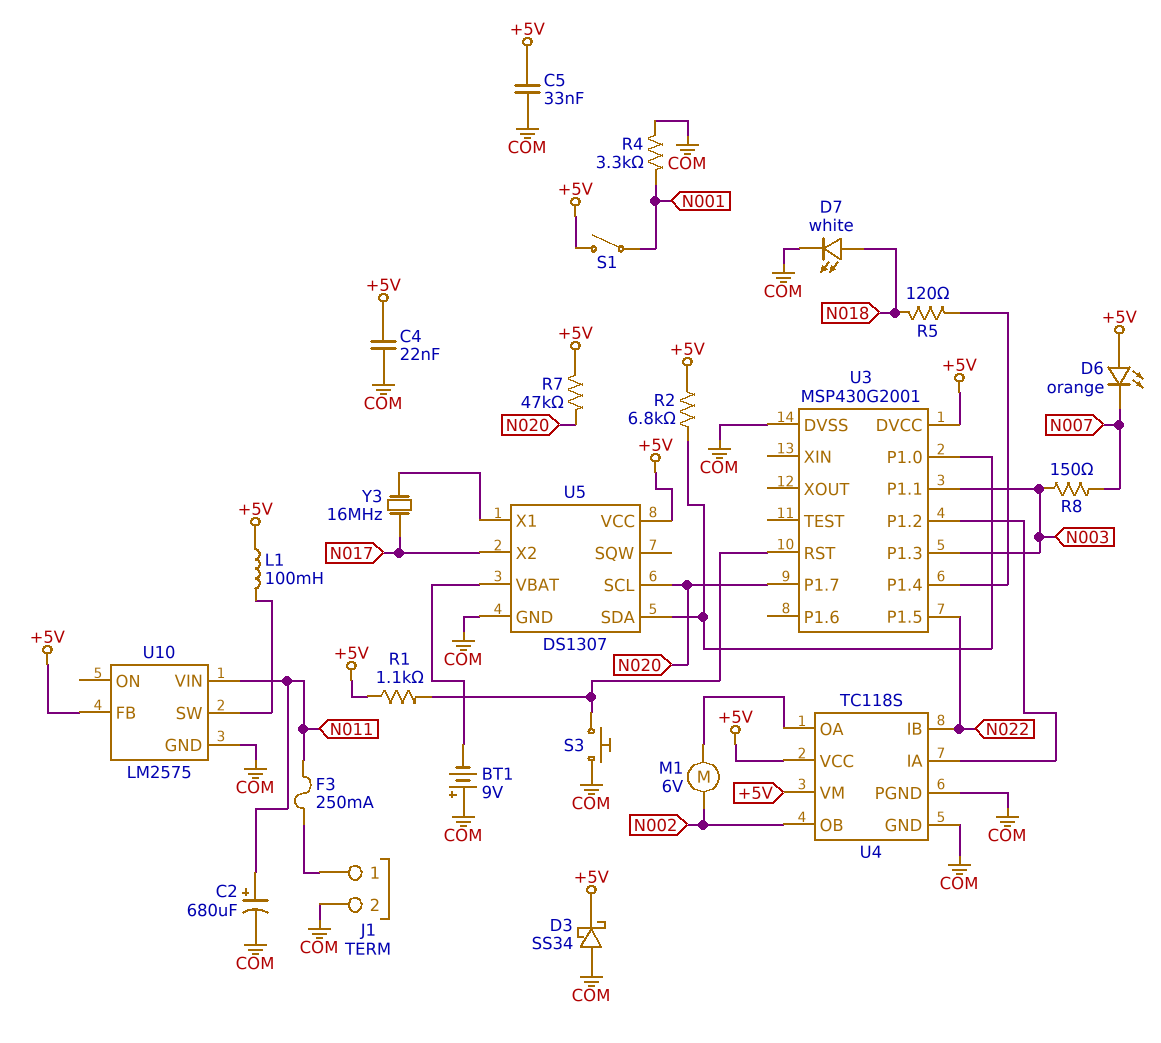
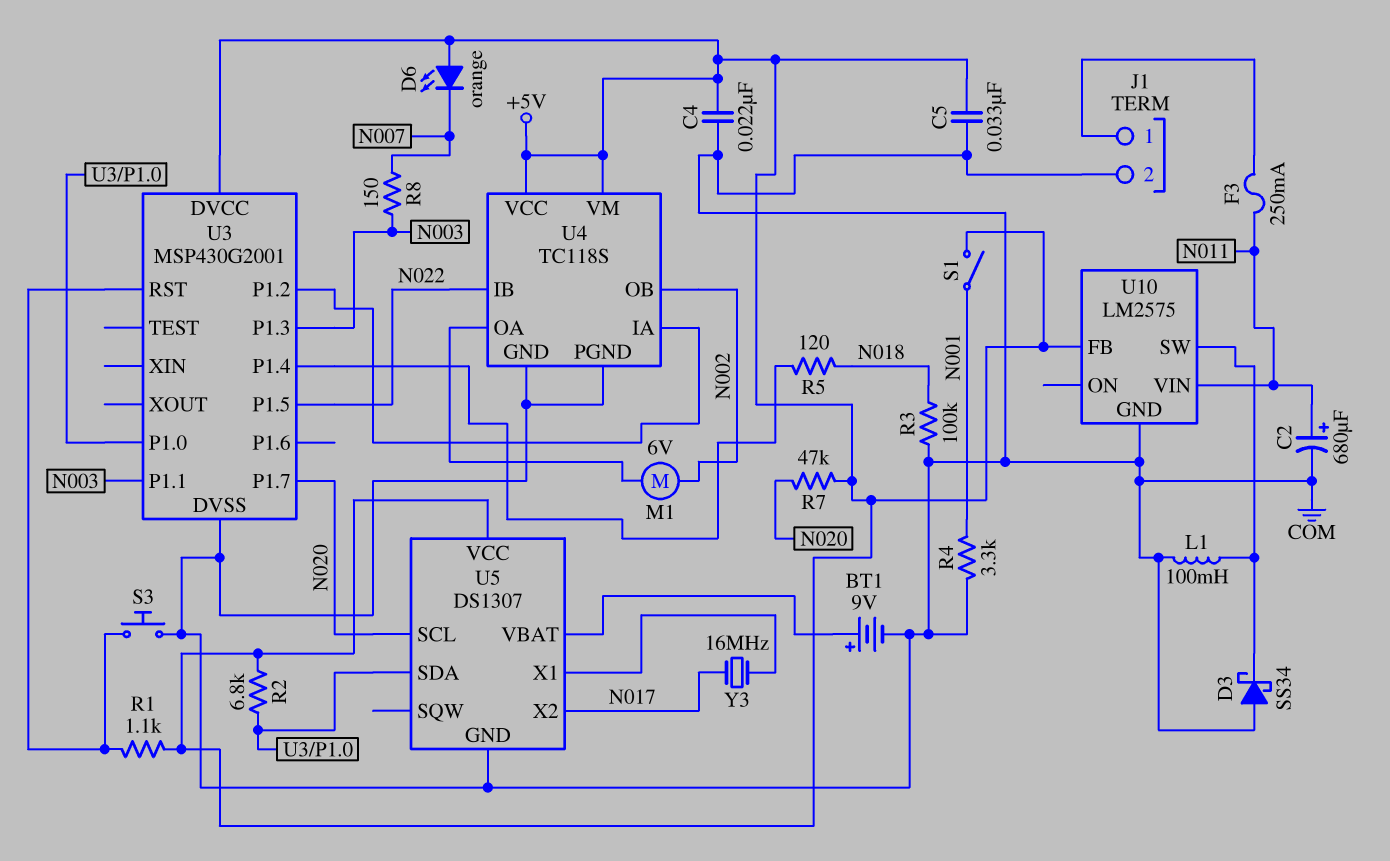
BT1: 9V (plus COM, minus U5/VBAT) -> 9V (plus U5/VBAT, minus COM)
D3: schottky SS34 (A COM, K +5V) -> schottky SS34 (A COM, K U10/SW)
D7: LED white (A N018, K COM) -> none
L1: 100mH (+5V, U10/SW) -> 100mH (COM, U10/SW)
R3: none -> 100k (COM, N018)

